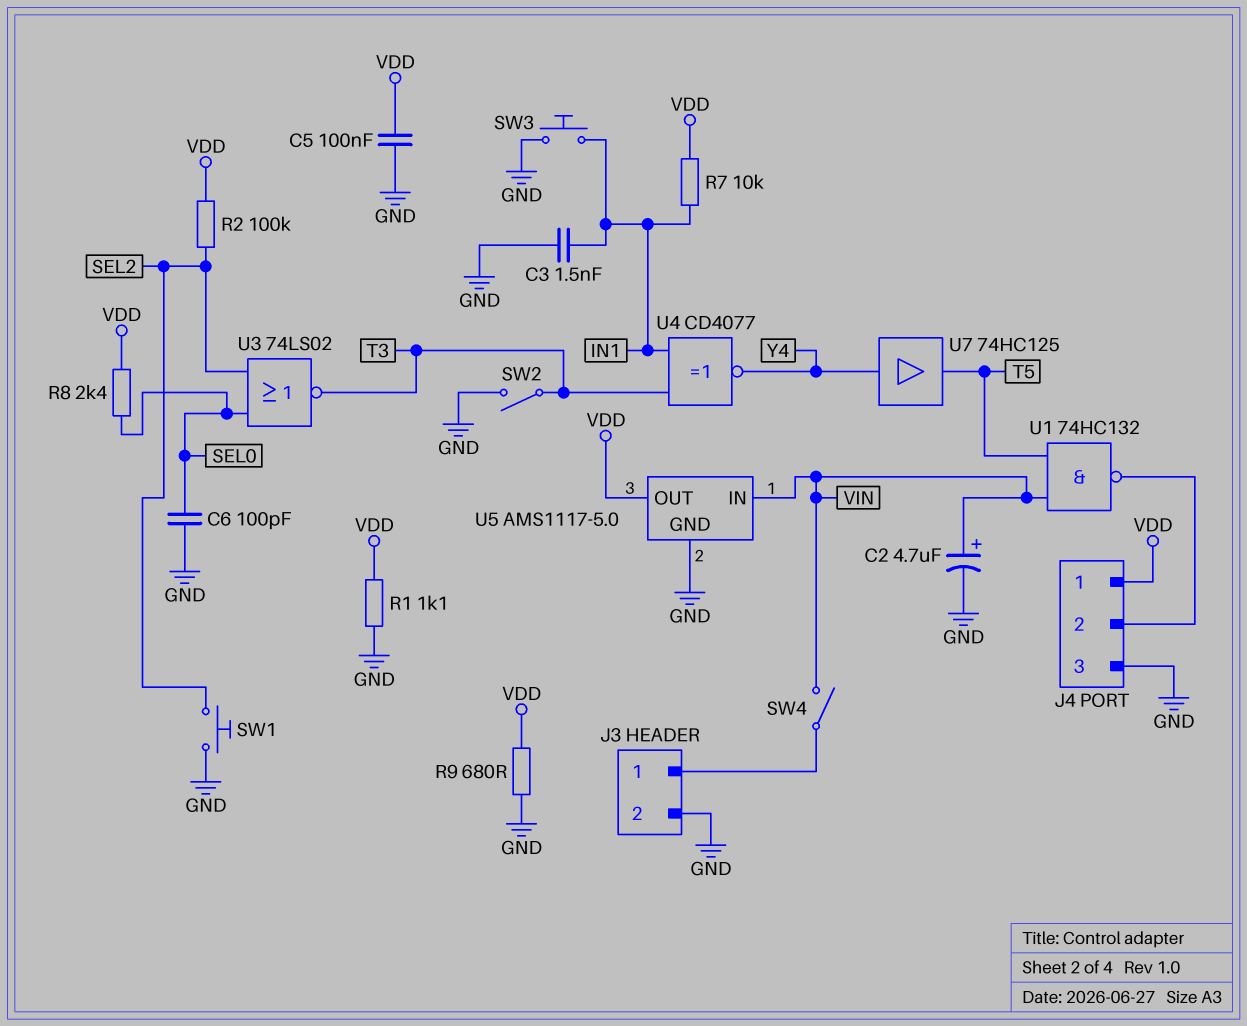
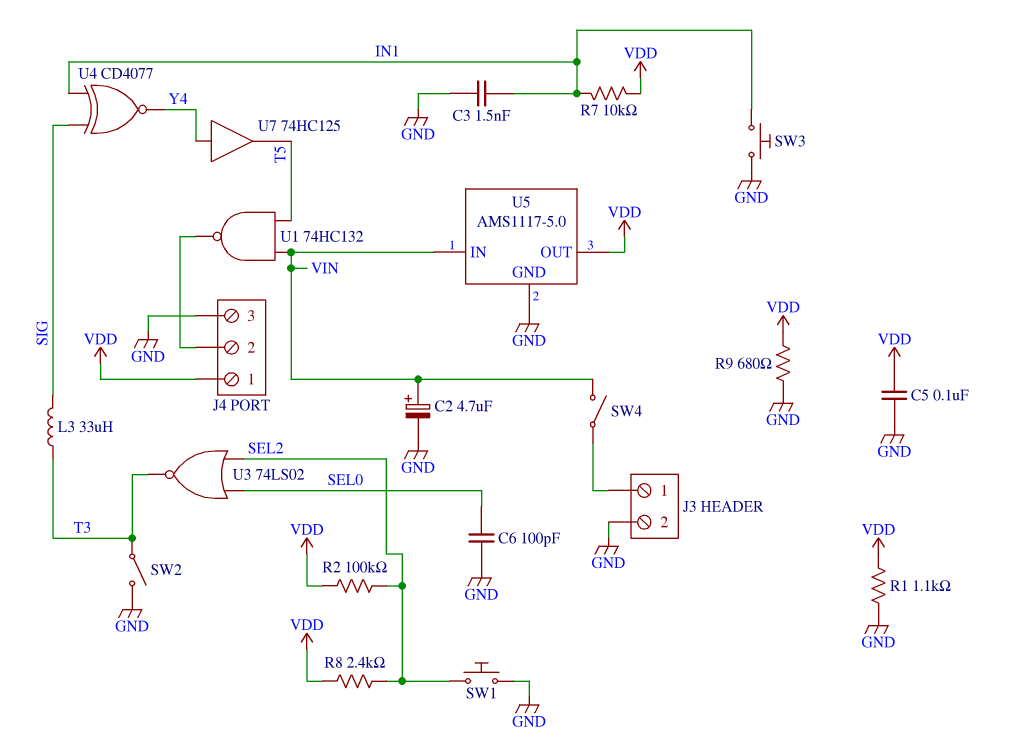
L3: none -> 33uH (SIG, T3)
R8: 2.4k (SEL0, VDD) -> 2.4k (SEL2, VDD)
U4: XNOR CD4077 (in IN1, in T3, out Y4) -> XNOR CD4077 (in IN1, in SIG, out Y4)

